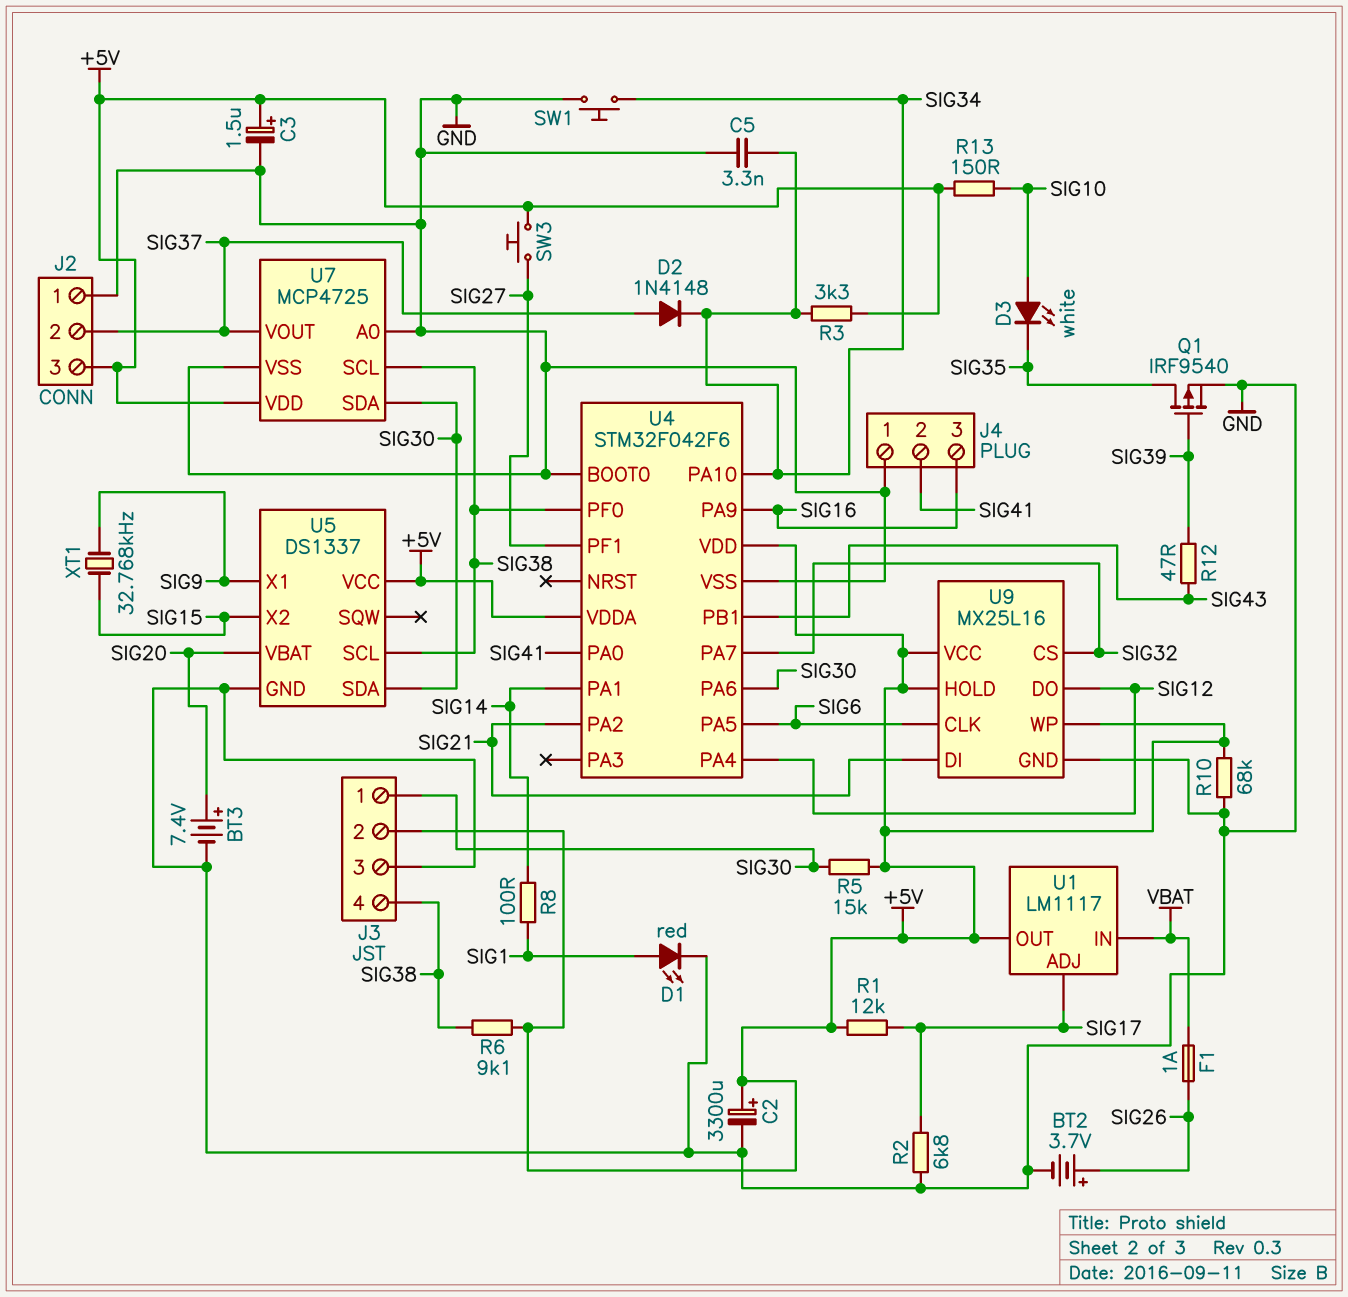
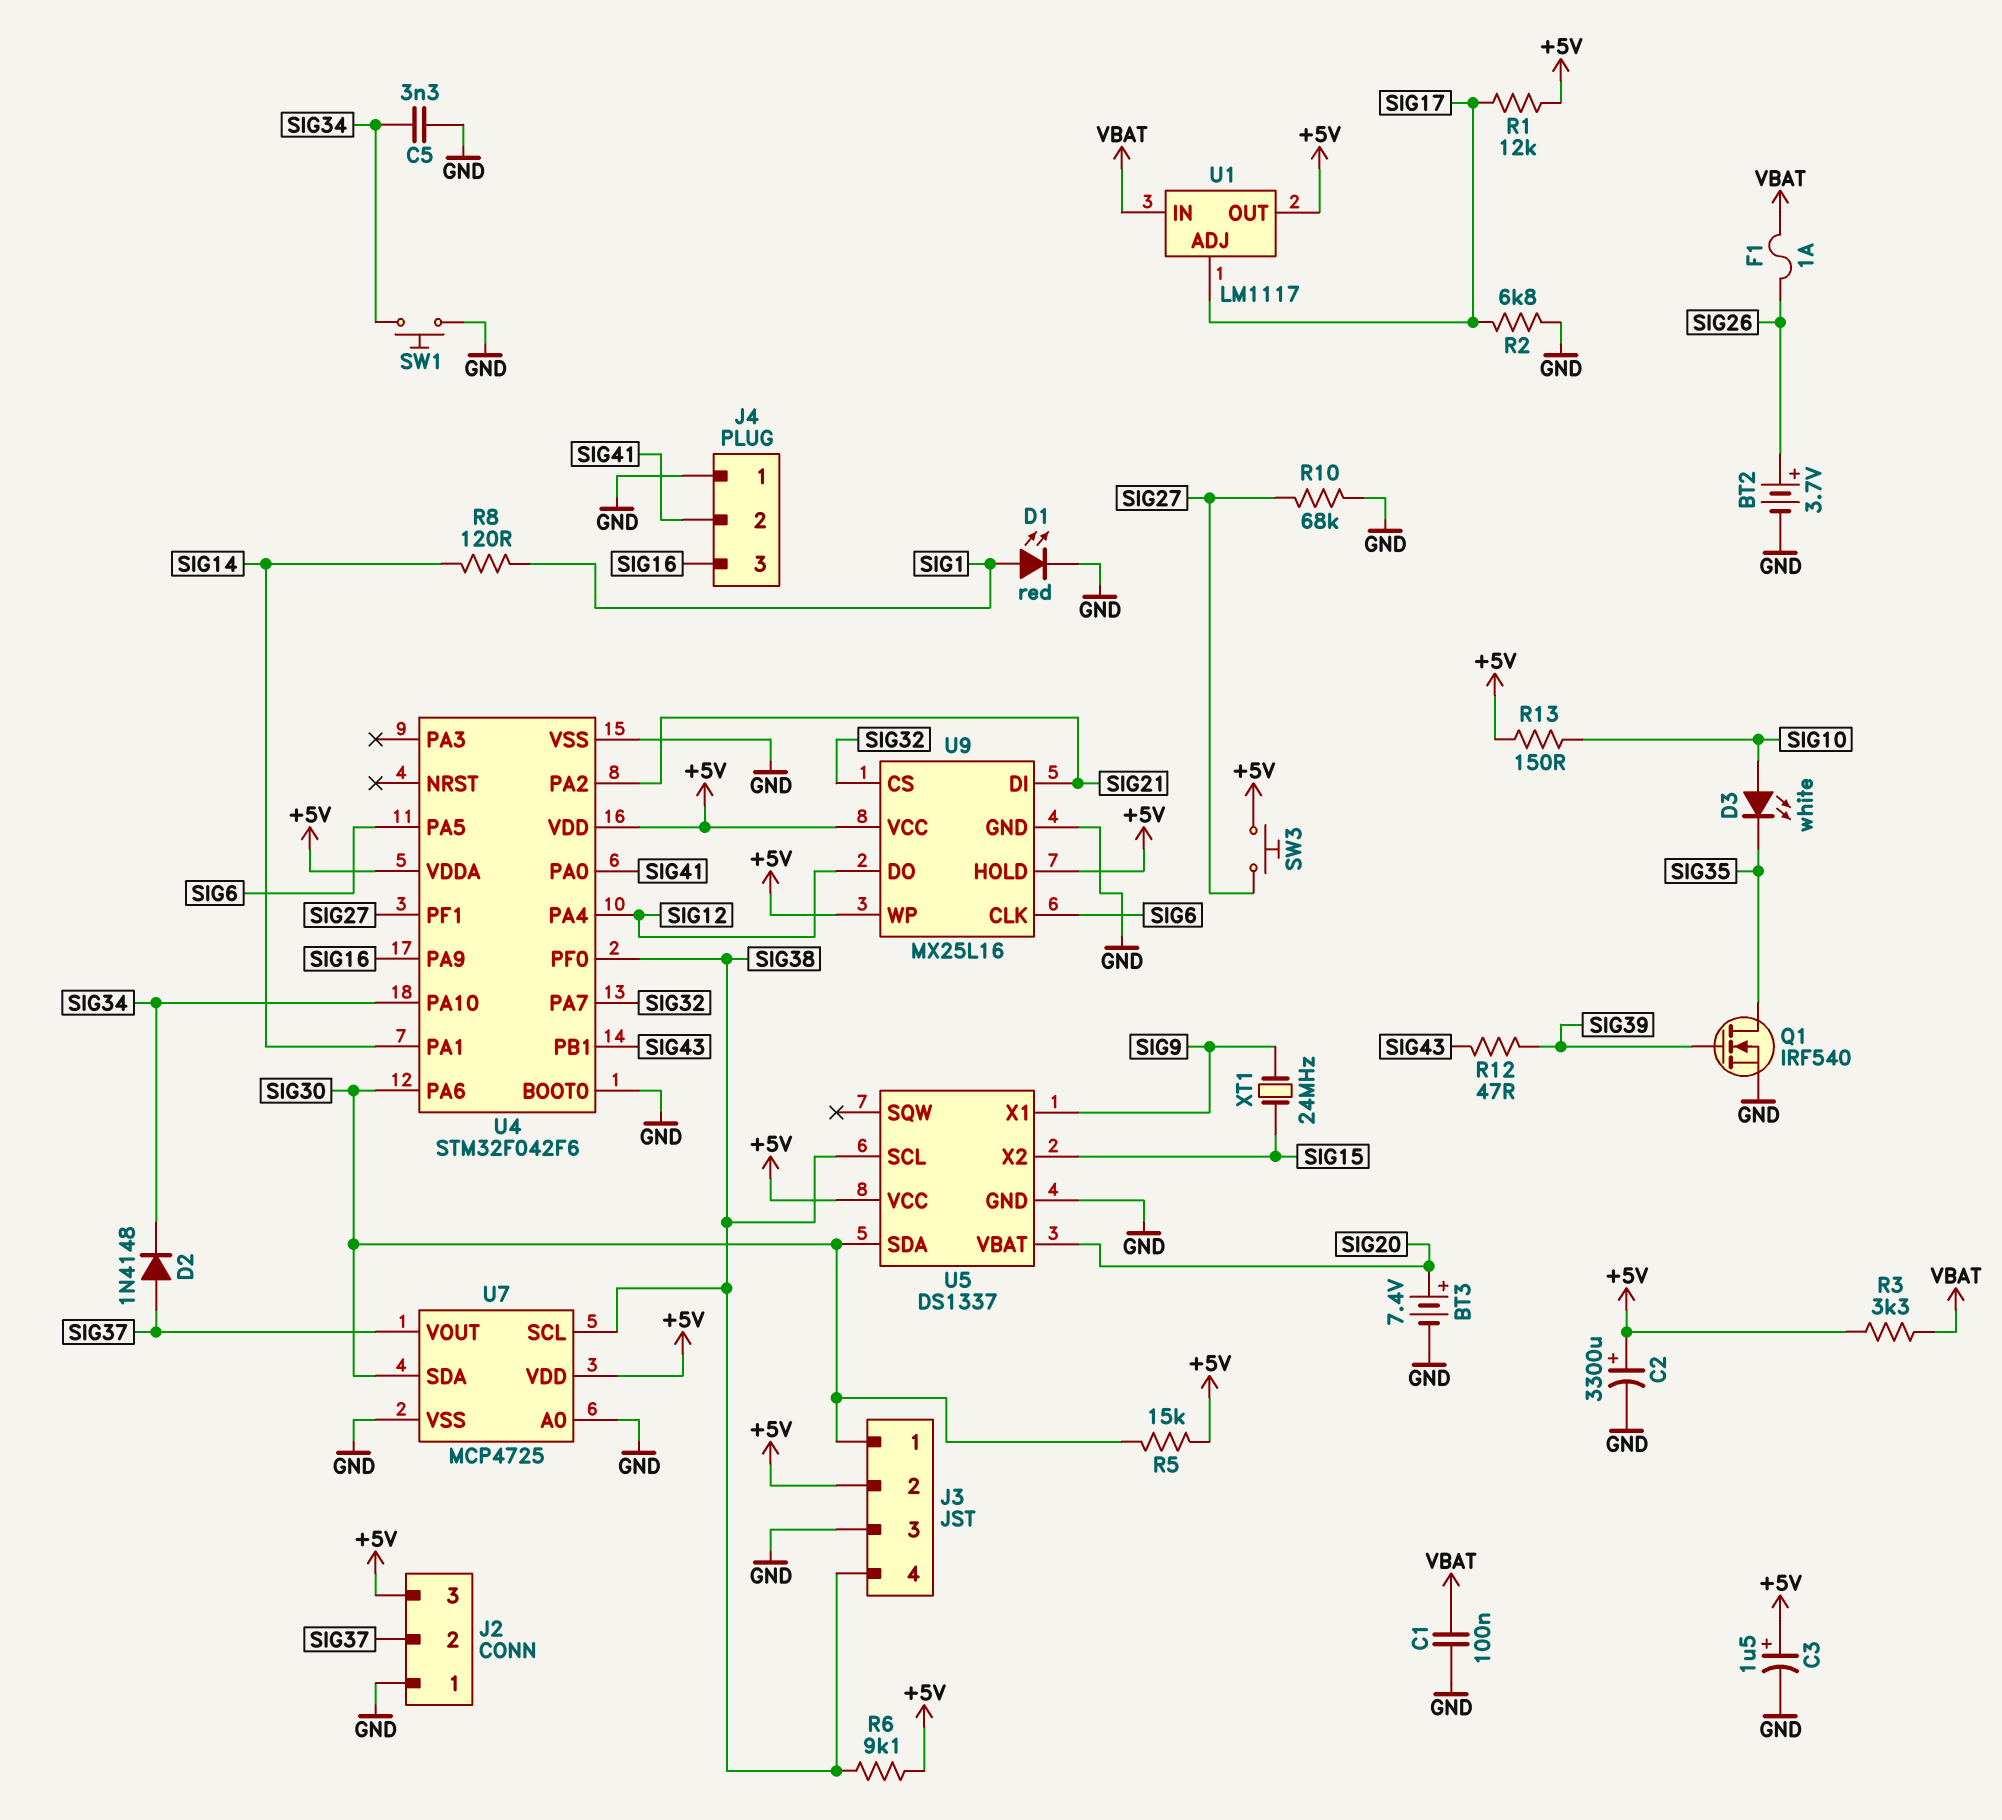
C1: none -> 100nF (GND, VBAT)
Q1: PMOS IRF9540 (G SIG39, D SIG35, S GND) -> NMOS IRF540 (G SIG39, D SIG35, S GND)
R3: 3.3k (+5V, SIG34) -> 3.3k (+5V, VBAT)
R8: 100 (SIG1, SIG14) -> 120 (SIG1, SIG14)
R10: 68k (+5V, GND) -> 68k (GND, SIG27)
XT1: 32.768kHz (SIG9, SIG15) -> 24MHz (SIG9, SIG15)

